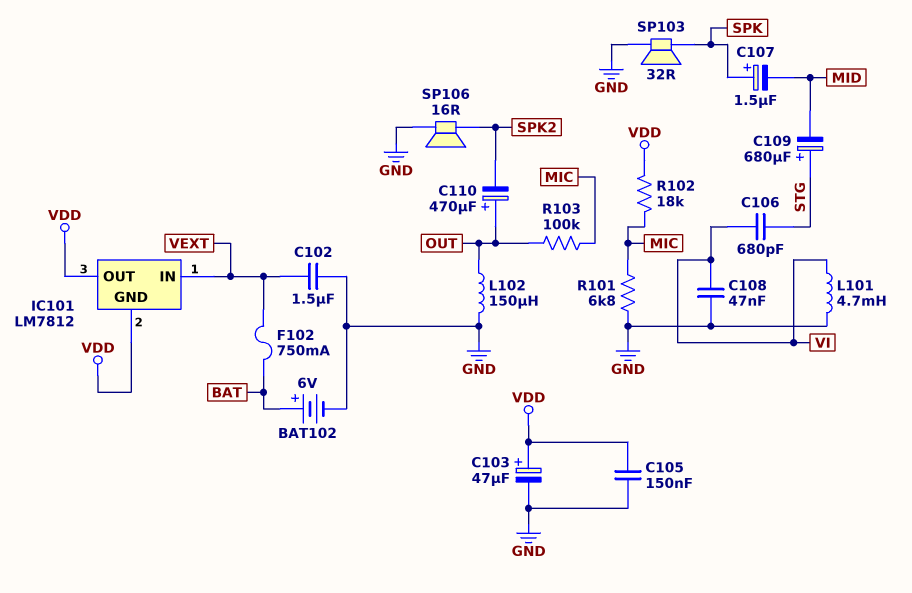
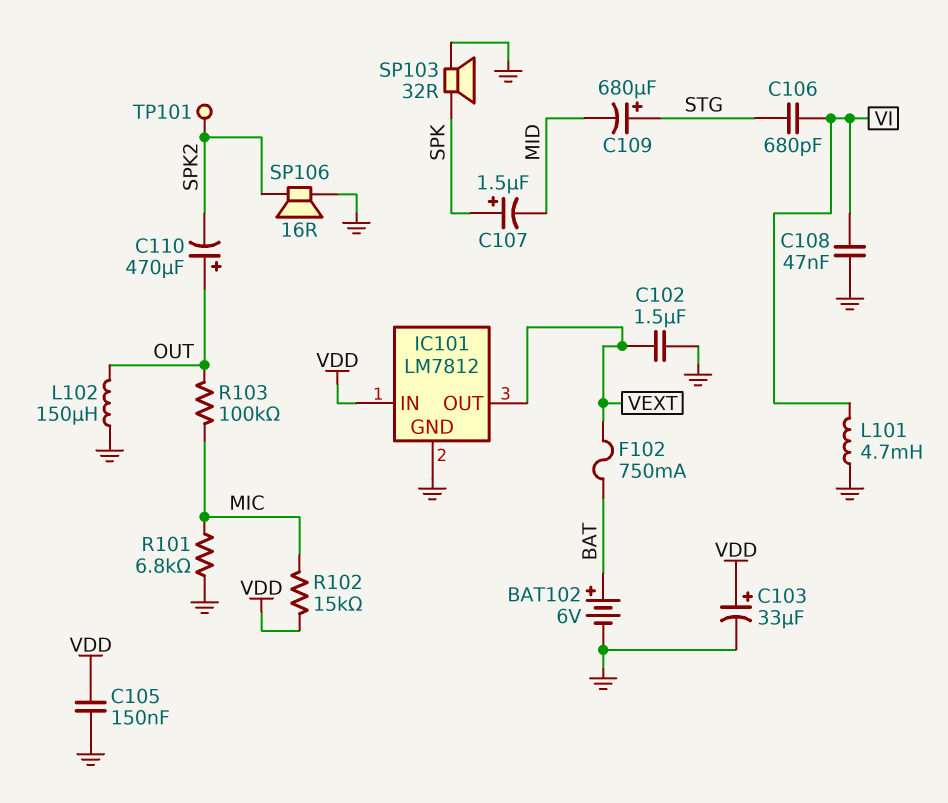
C103: 47uF (plus VDD, minus GND) -> 33uF (plus VDD, minus GND)
IC101 pin GND: VDD -> GND
IC101 pin IN: VEXT -> VDD
IC101 pin OUT: VDD -> VEXT
R102: 18k (MIC, VDD) -> 15k (MIC, VDD)
TP101: none -> test point (SPK2)

